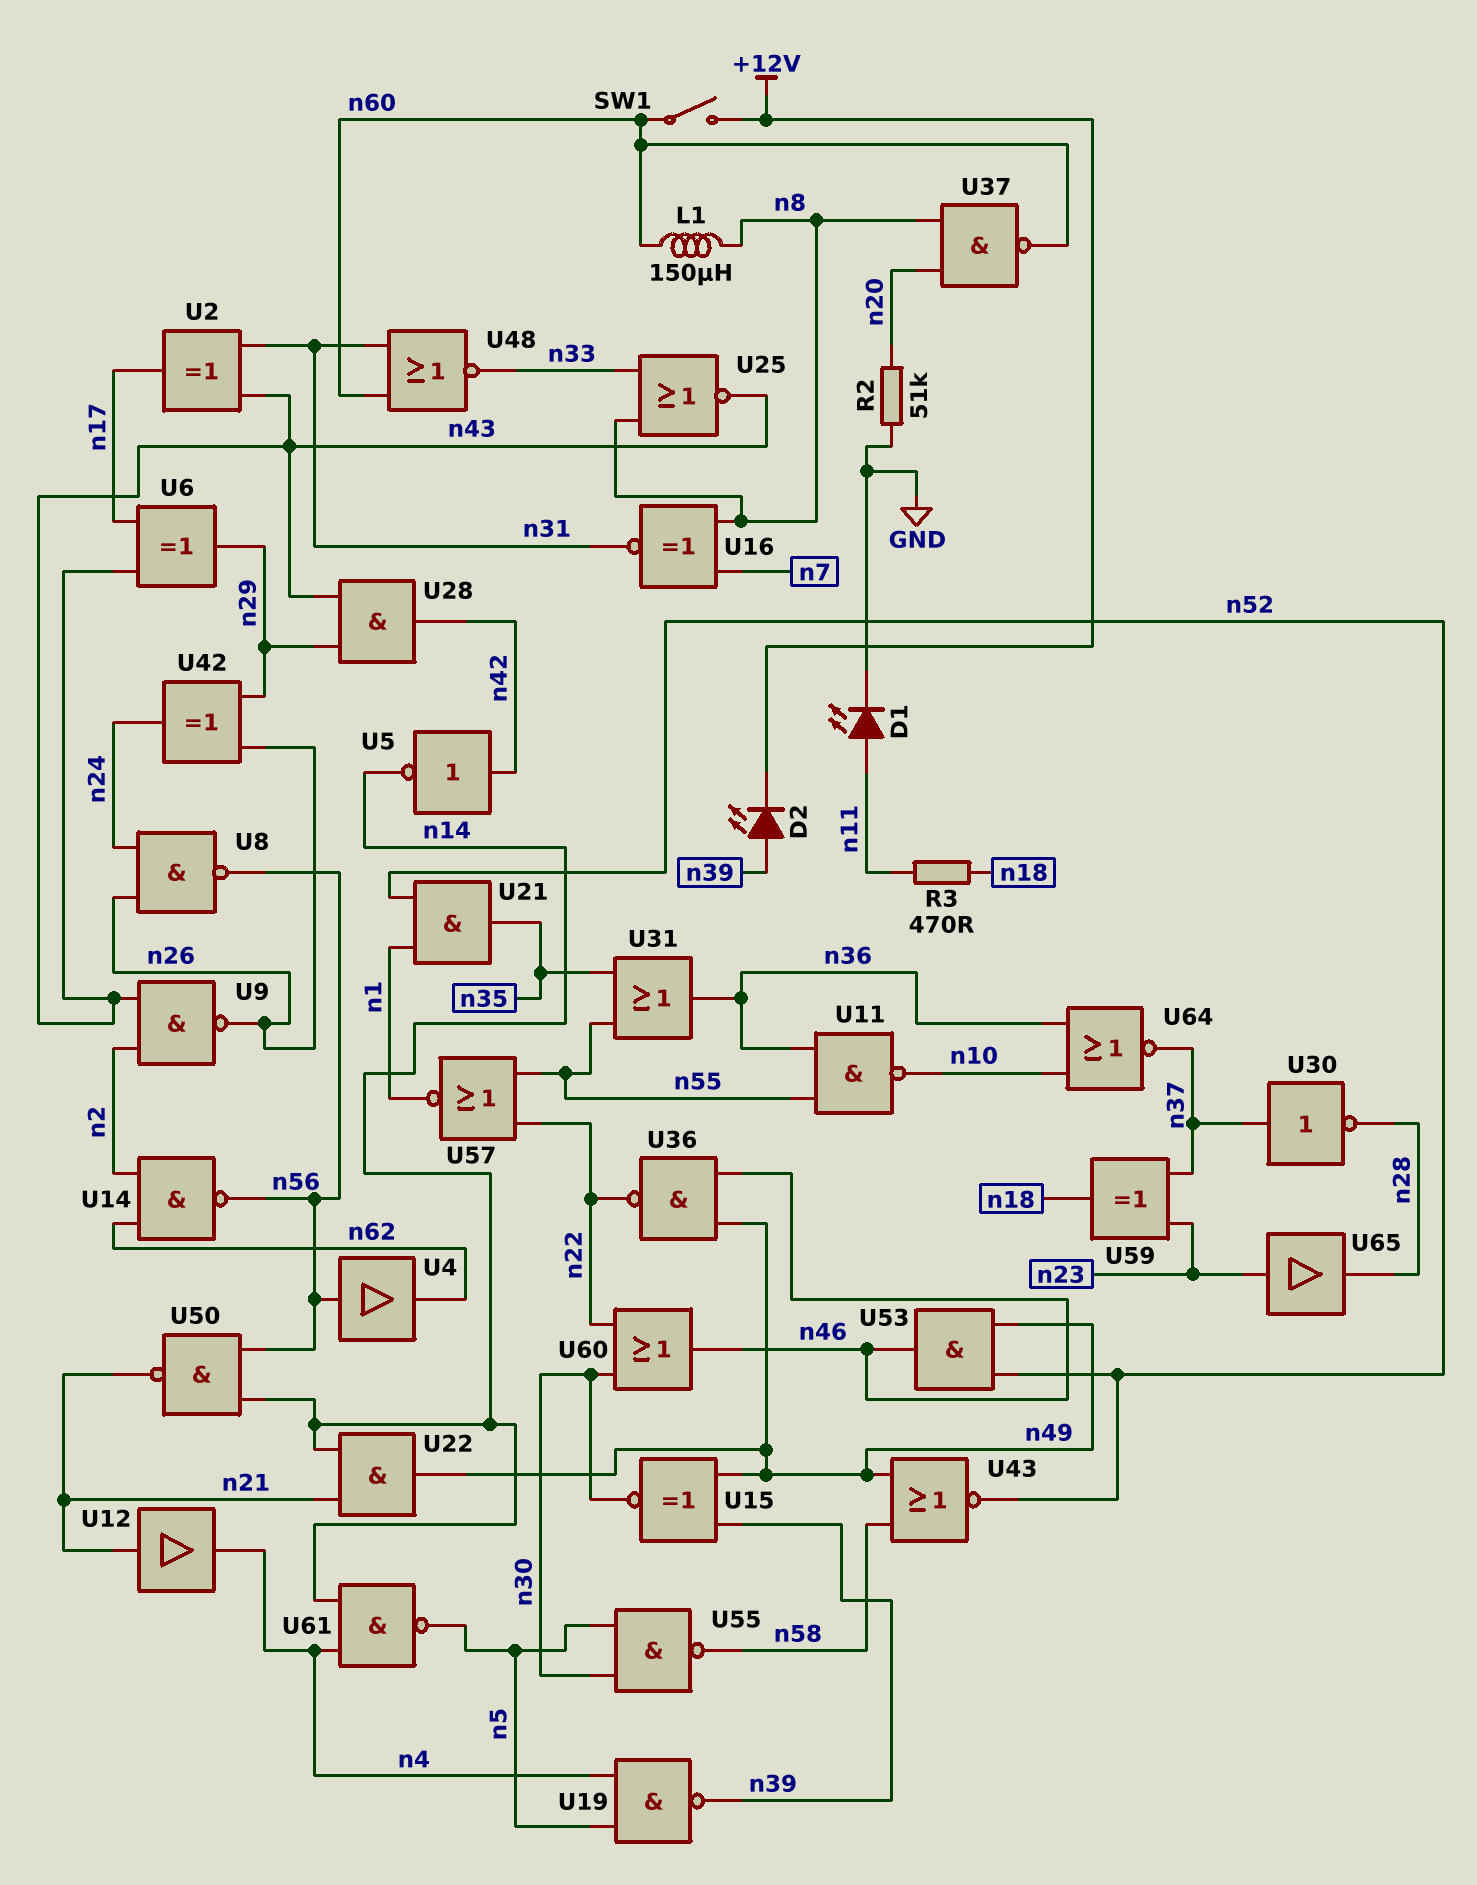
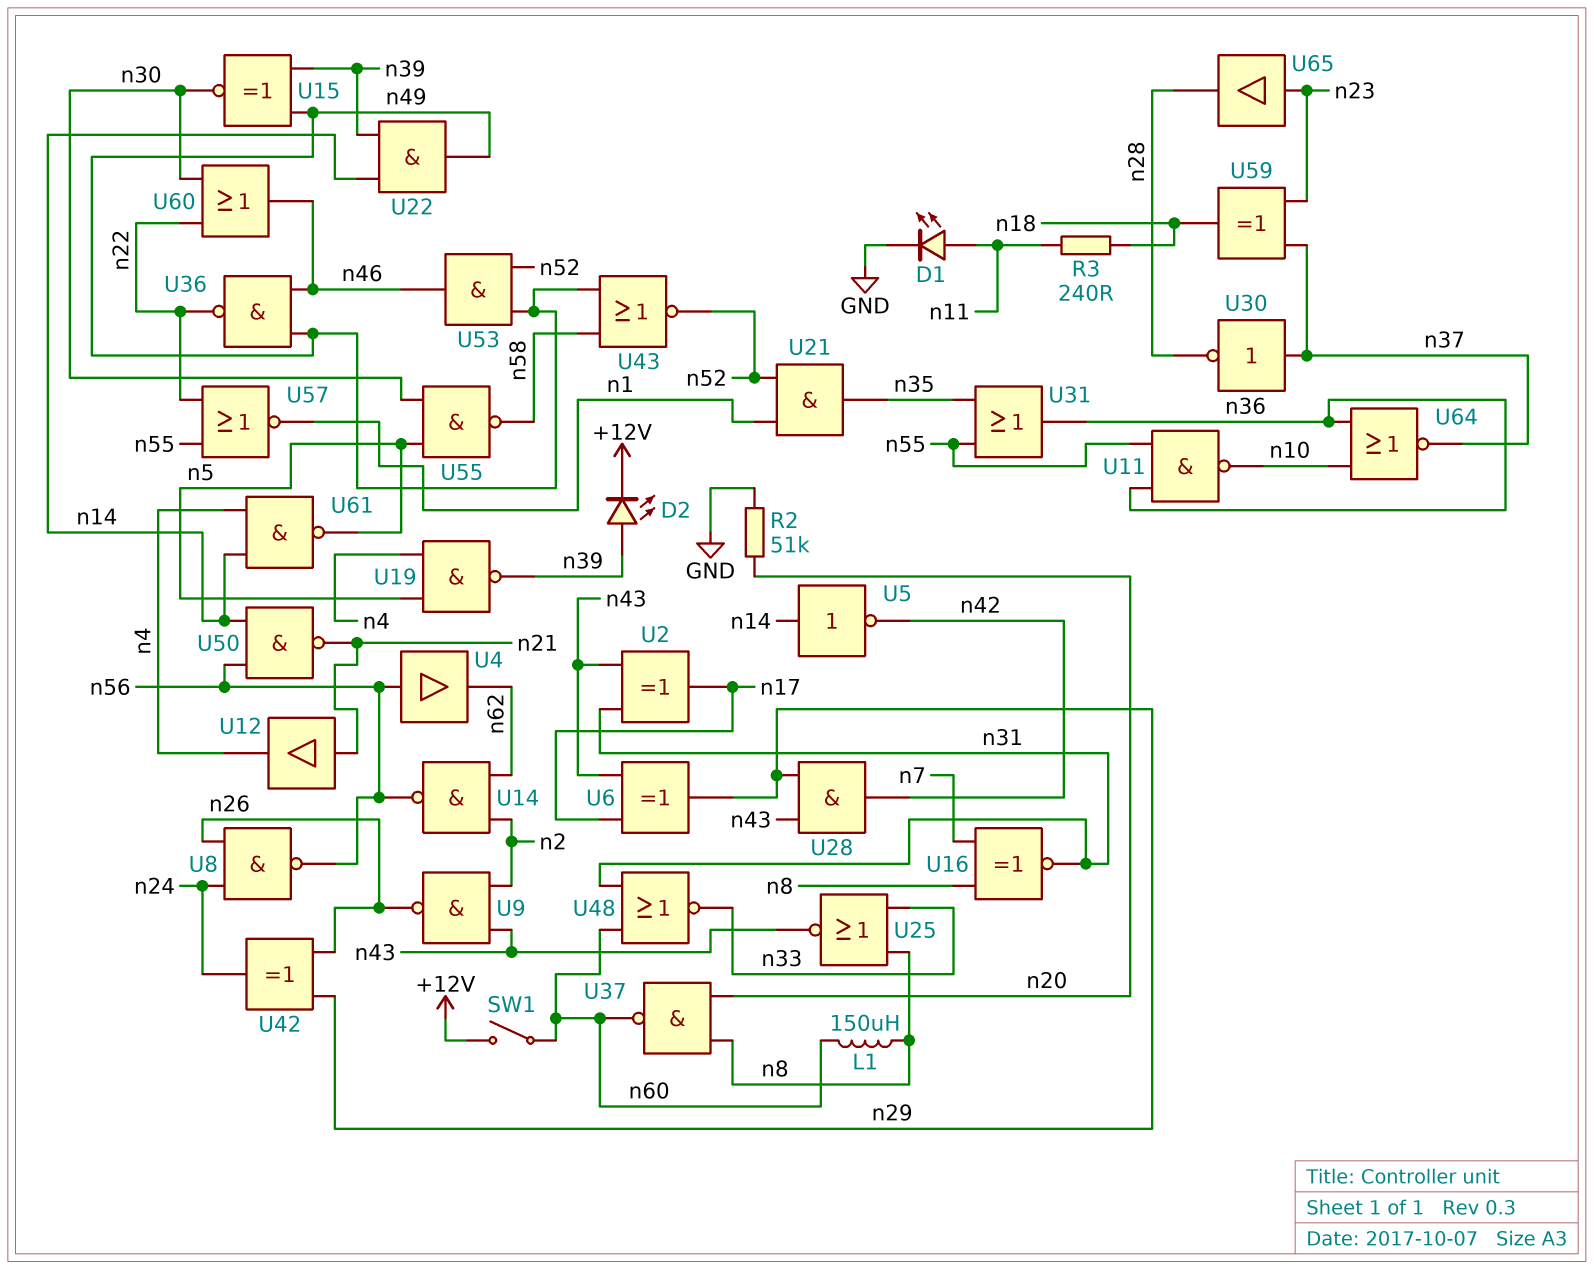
R3: 470 (n11, n18) -> 240 (n11, n18)
U5: NOT (in n42, out n14) -> NOT (in n14, out n42)
U22: AND (in n14, in n21, out n49) -> AND (in n14, in n39, out n49)

